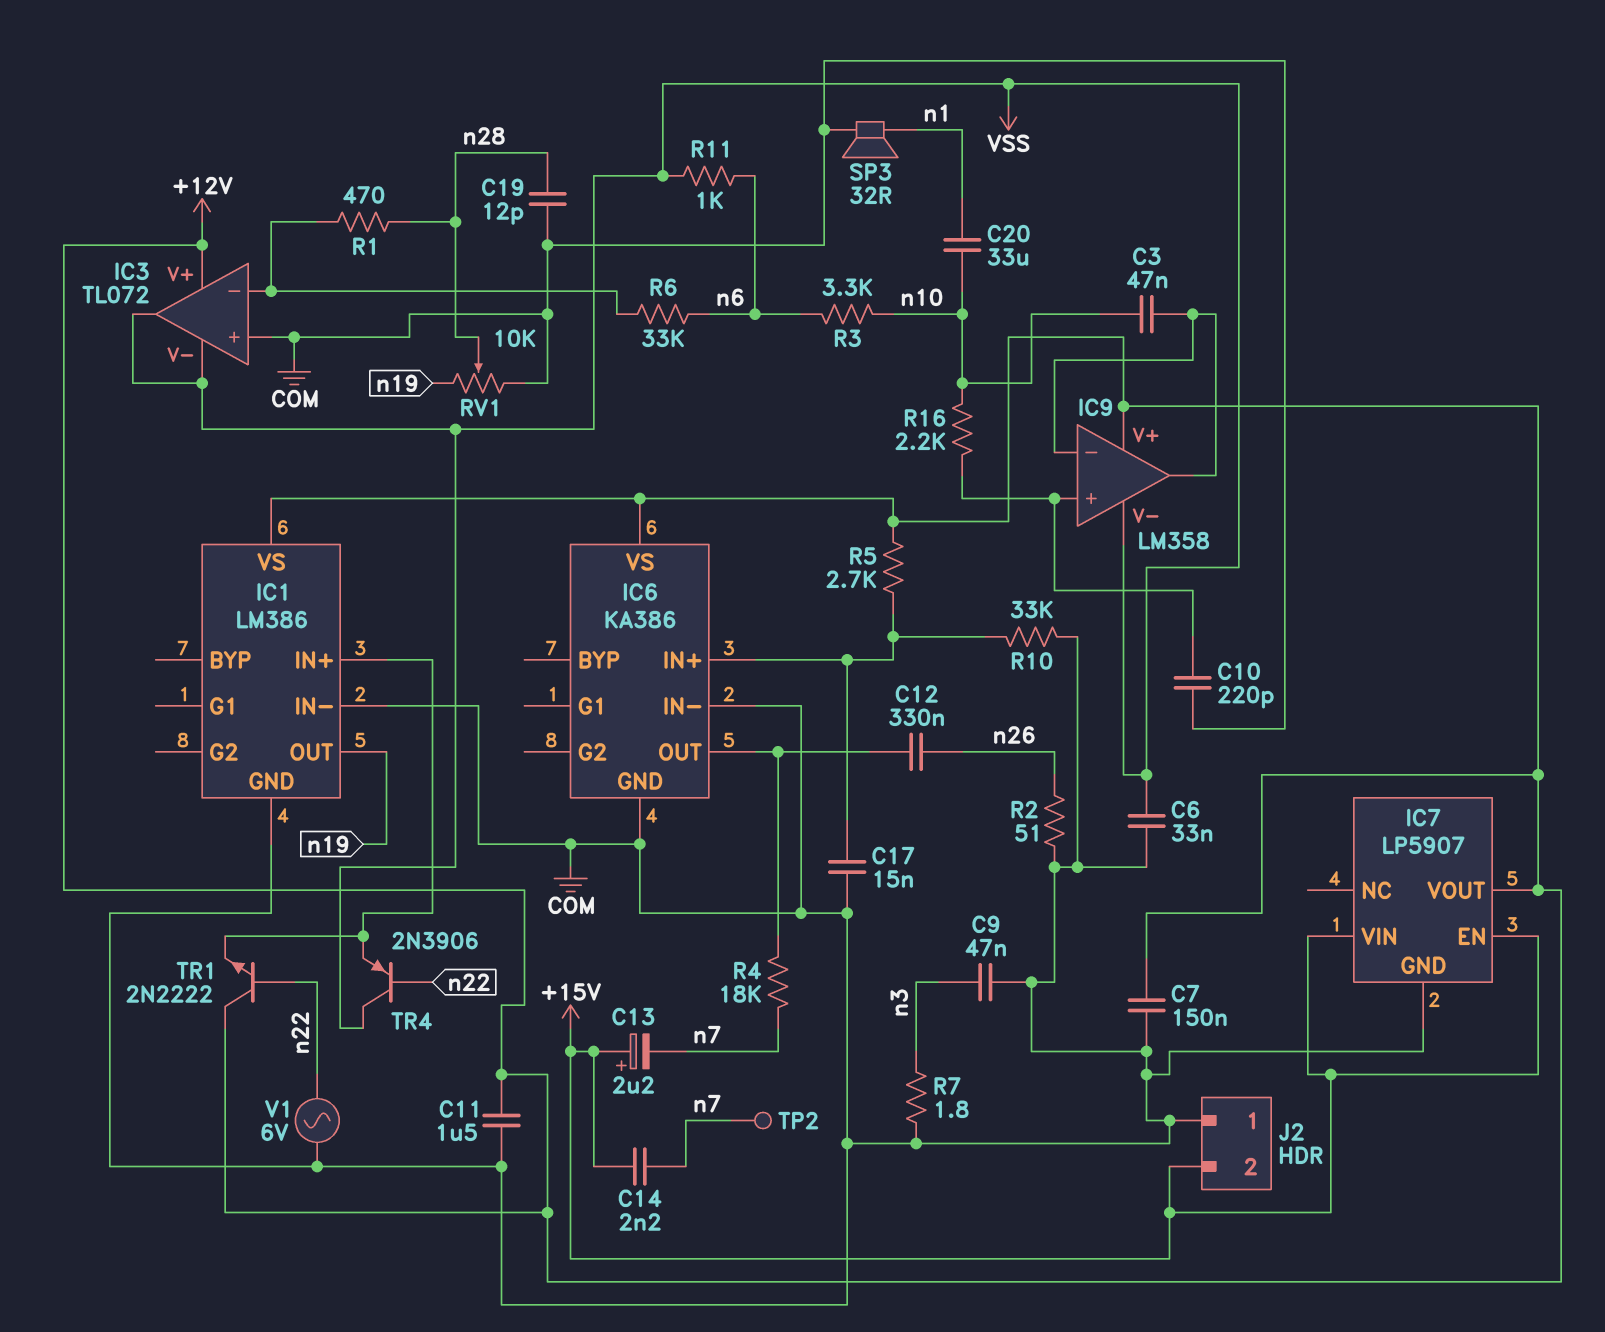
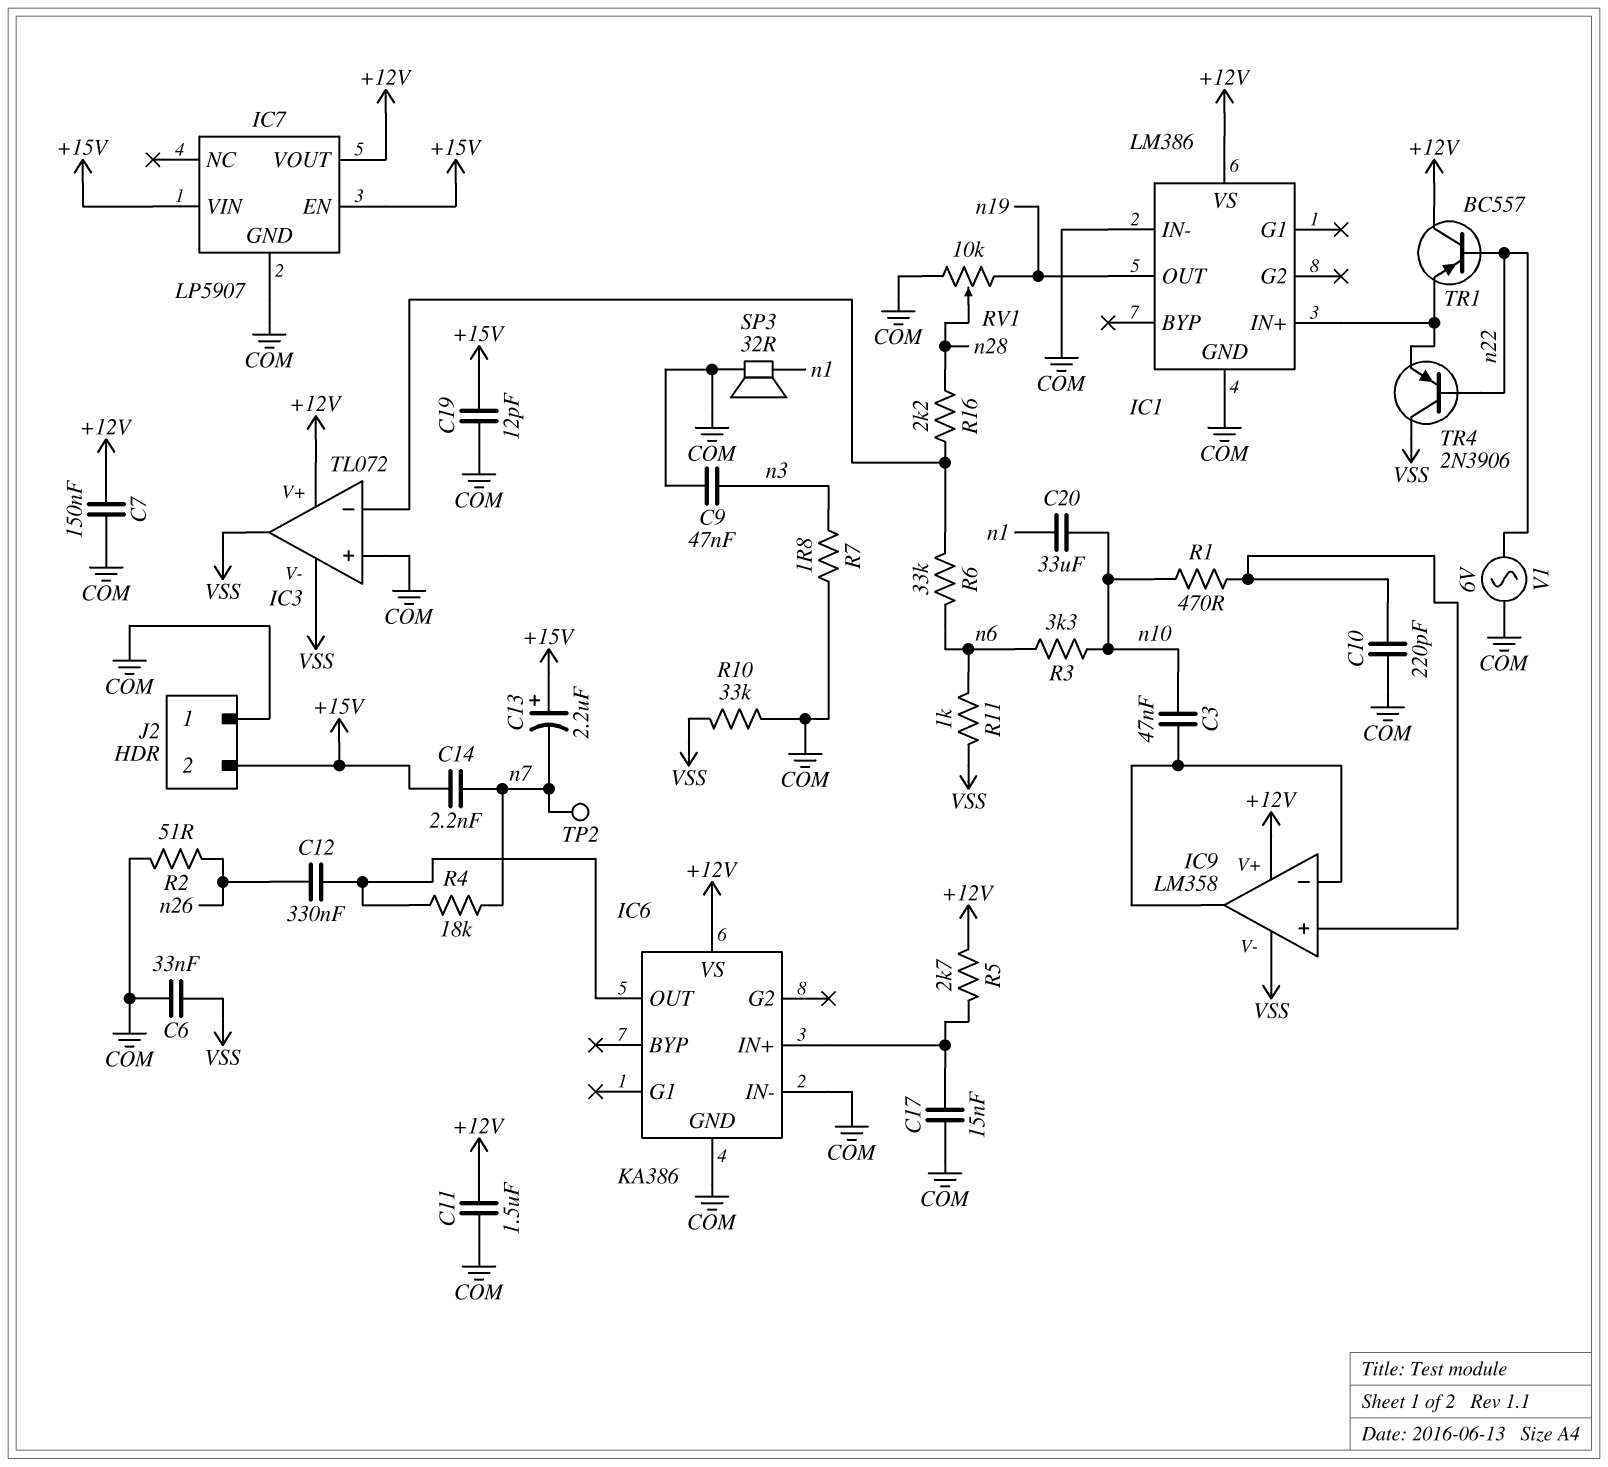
C19: 12pF (COM, n28) -> 12pF (+15V, COM)
R1: 470 (IC3/in-, n28) -> 470 (IC9/in+, n10)
R10: 33k (COM, IC6/IN+) -> 33k (COM, VSS)
R16: 2.2k (IC9/in+, n10) -> 2.2k (IC3/in-, n28)
TR1: NPN 2N2222 (B n22, C +12V, E IC1/IN+) -> PNP BC557 (B n22, C +12V, E IC1/IN+)

